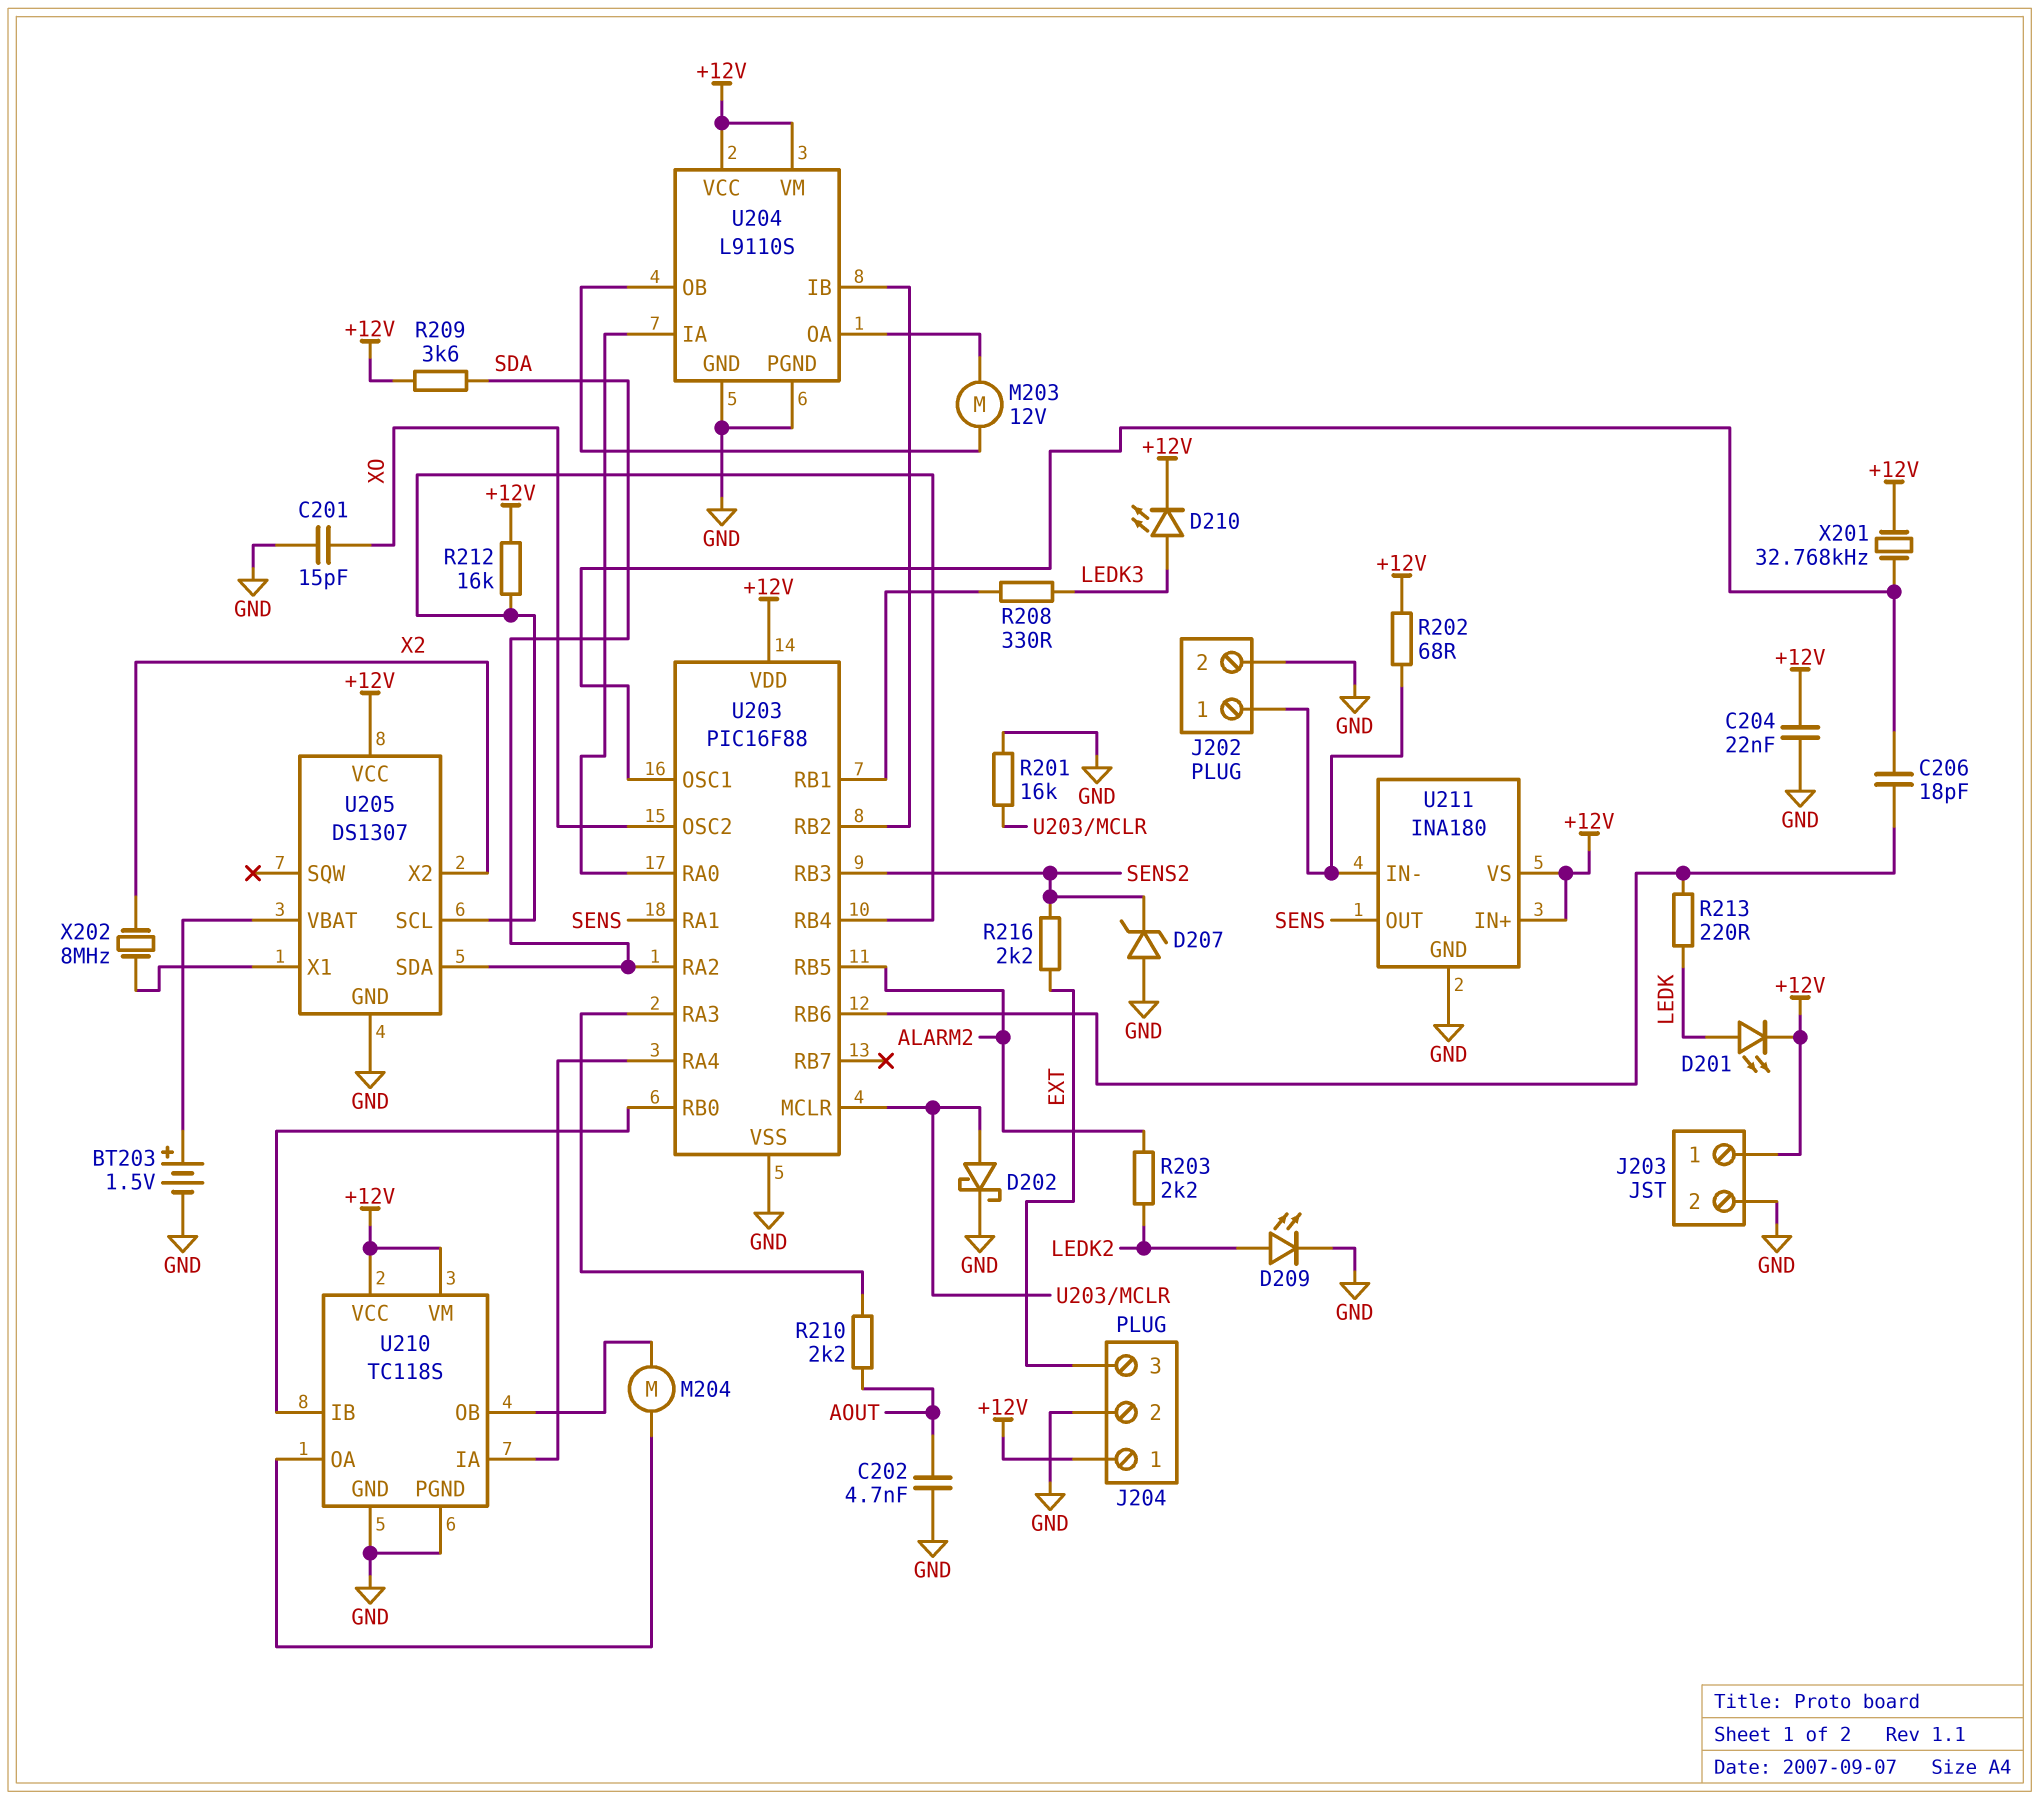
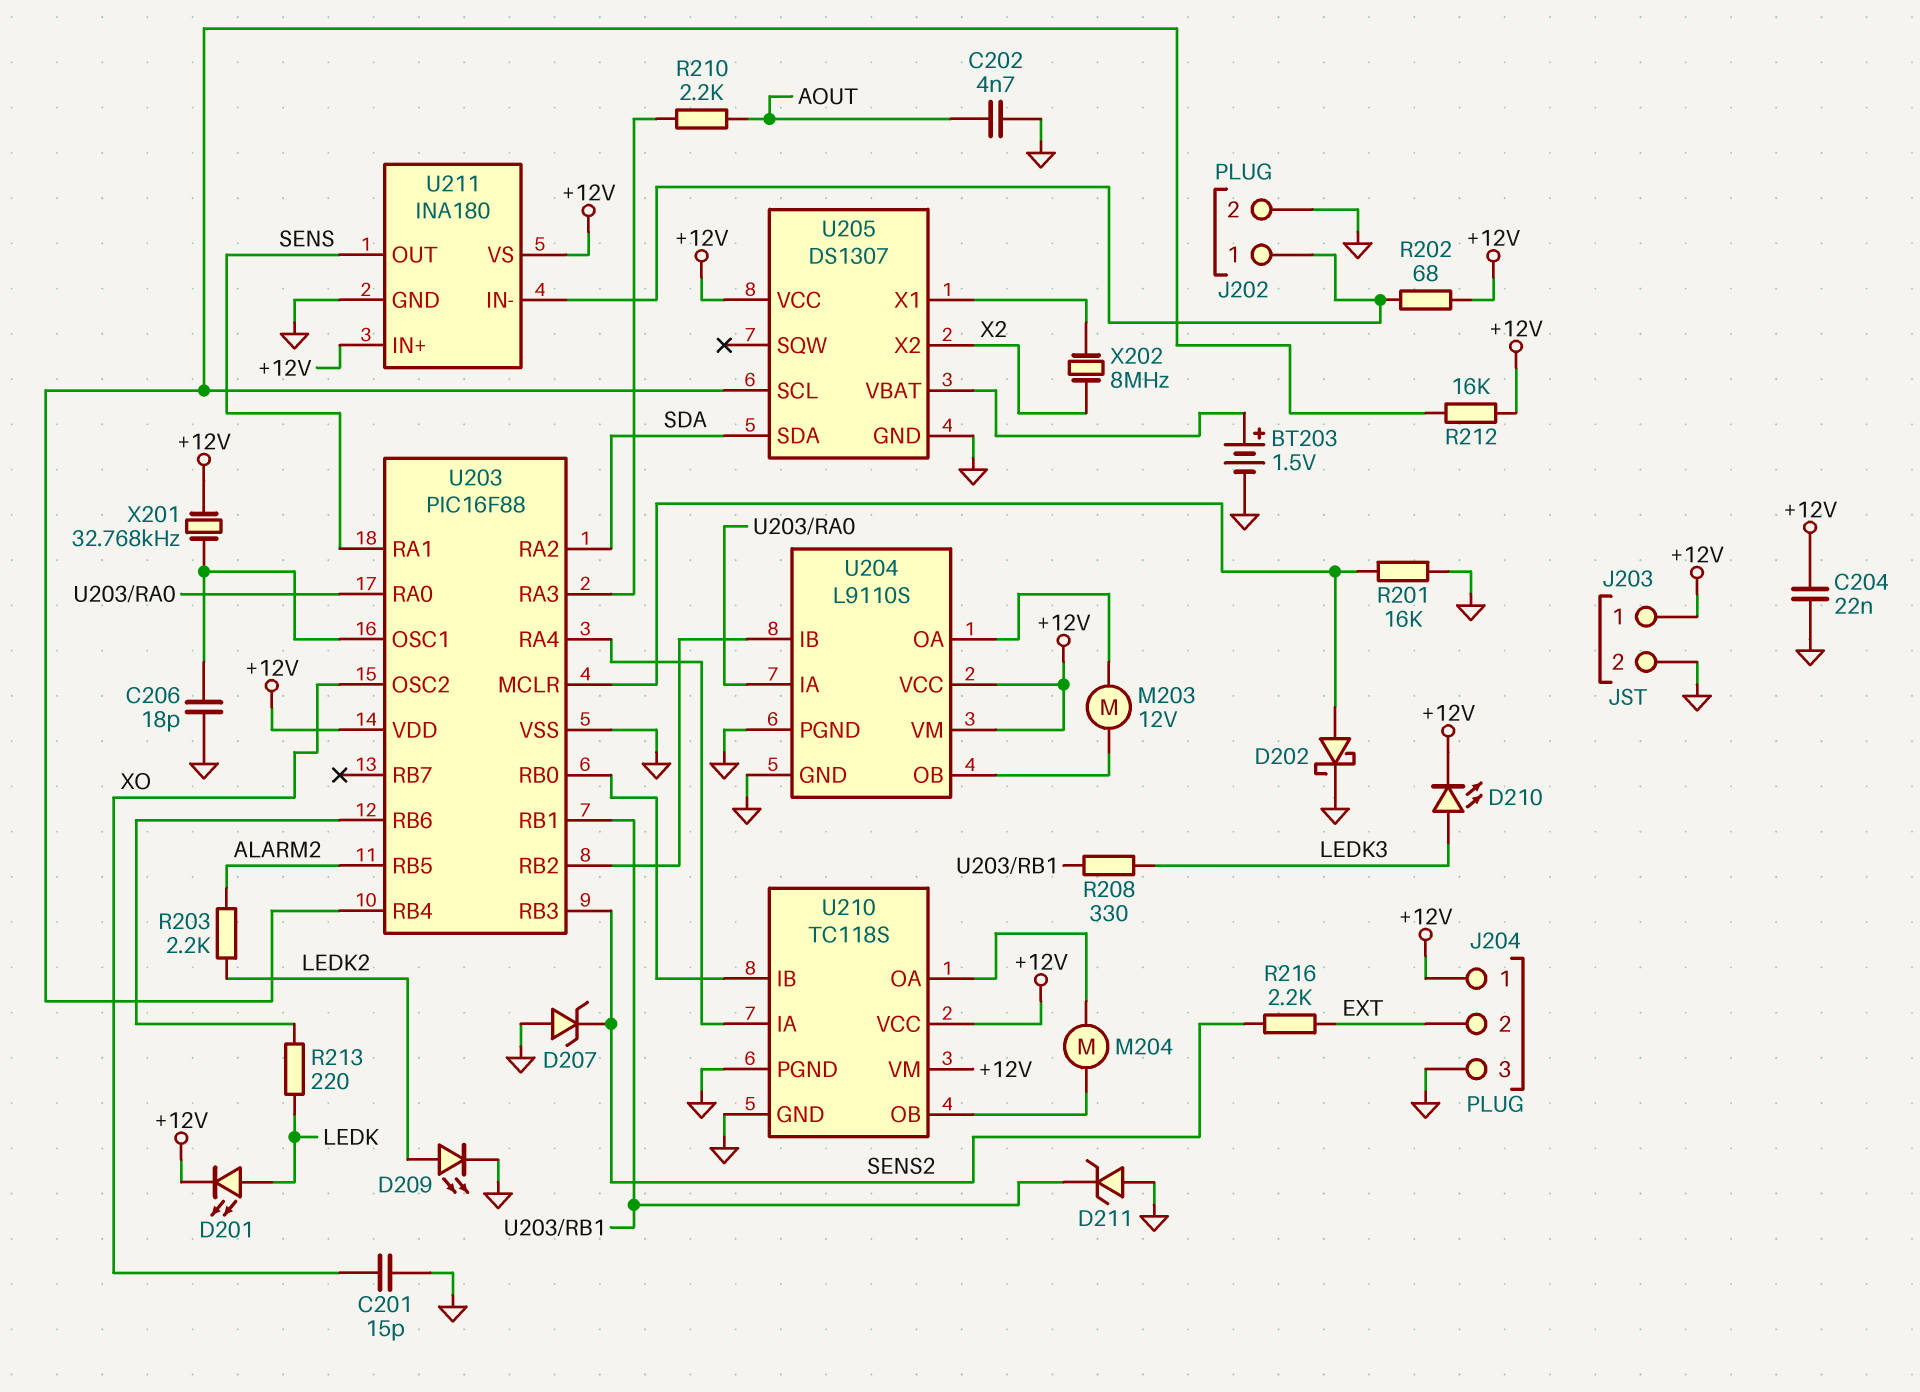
C206: 18pF (U203/OSC1, U203/RB6) -> 18pF (GND, U203/OSC1)
D211: none -> zener (A GND, K U203/RB1)
J204 pin 2: GND -> EXT
J204 pin 3: EXT -> GND
R209: 3.6k (+12V, SDA) -> none

